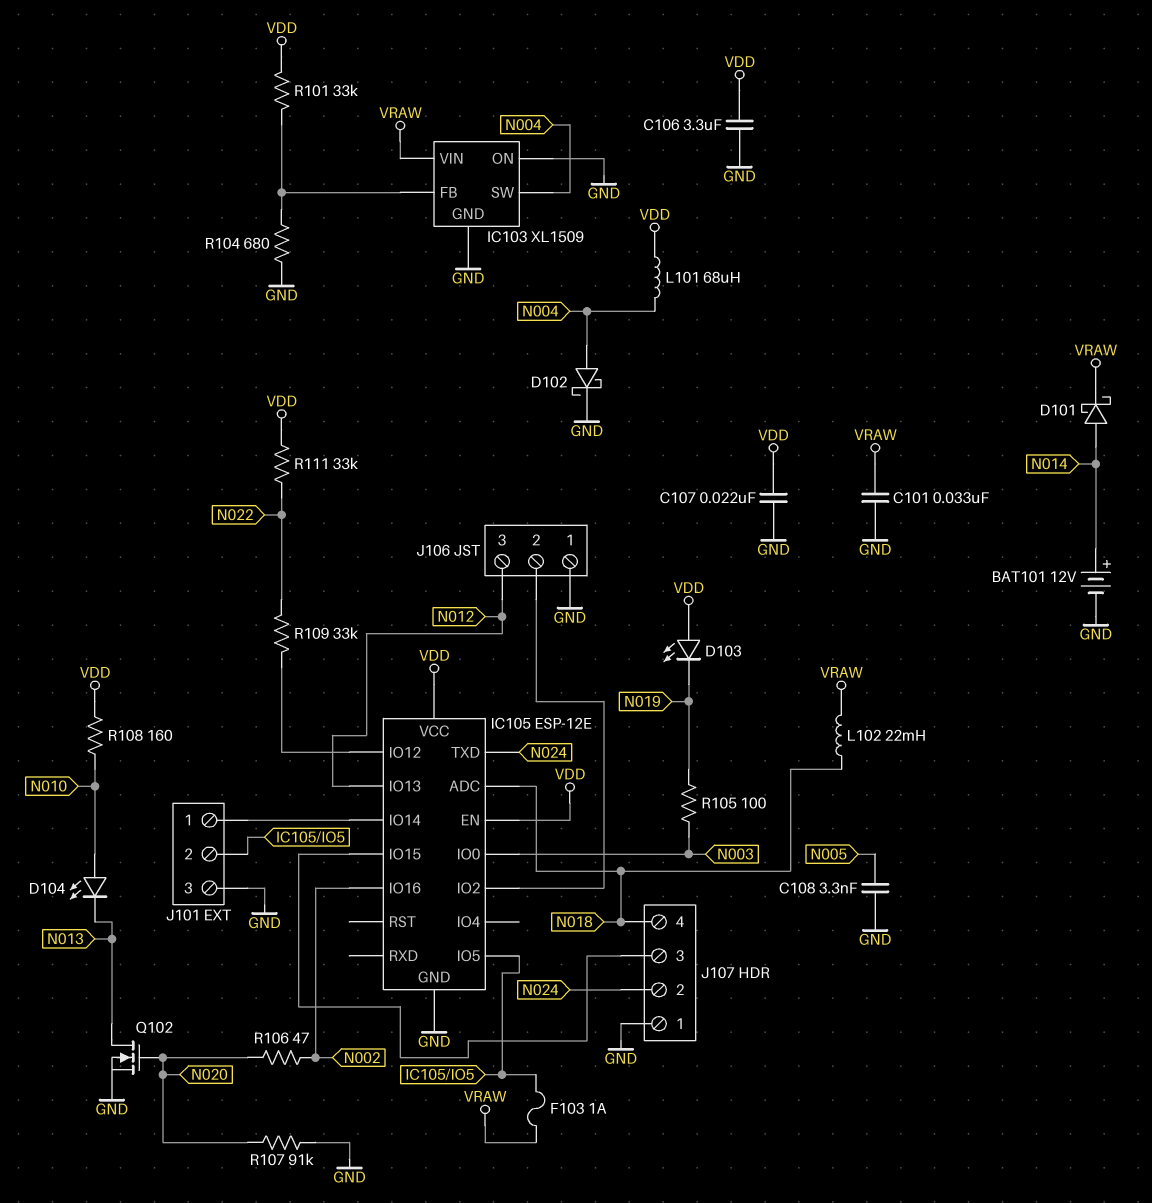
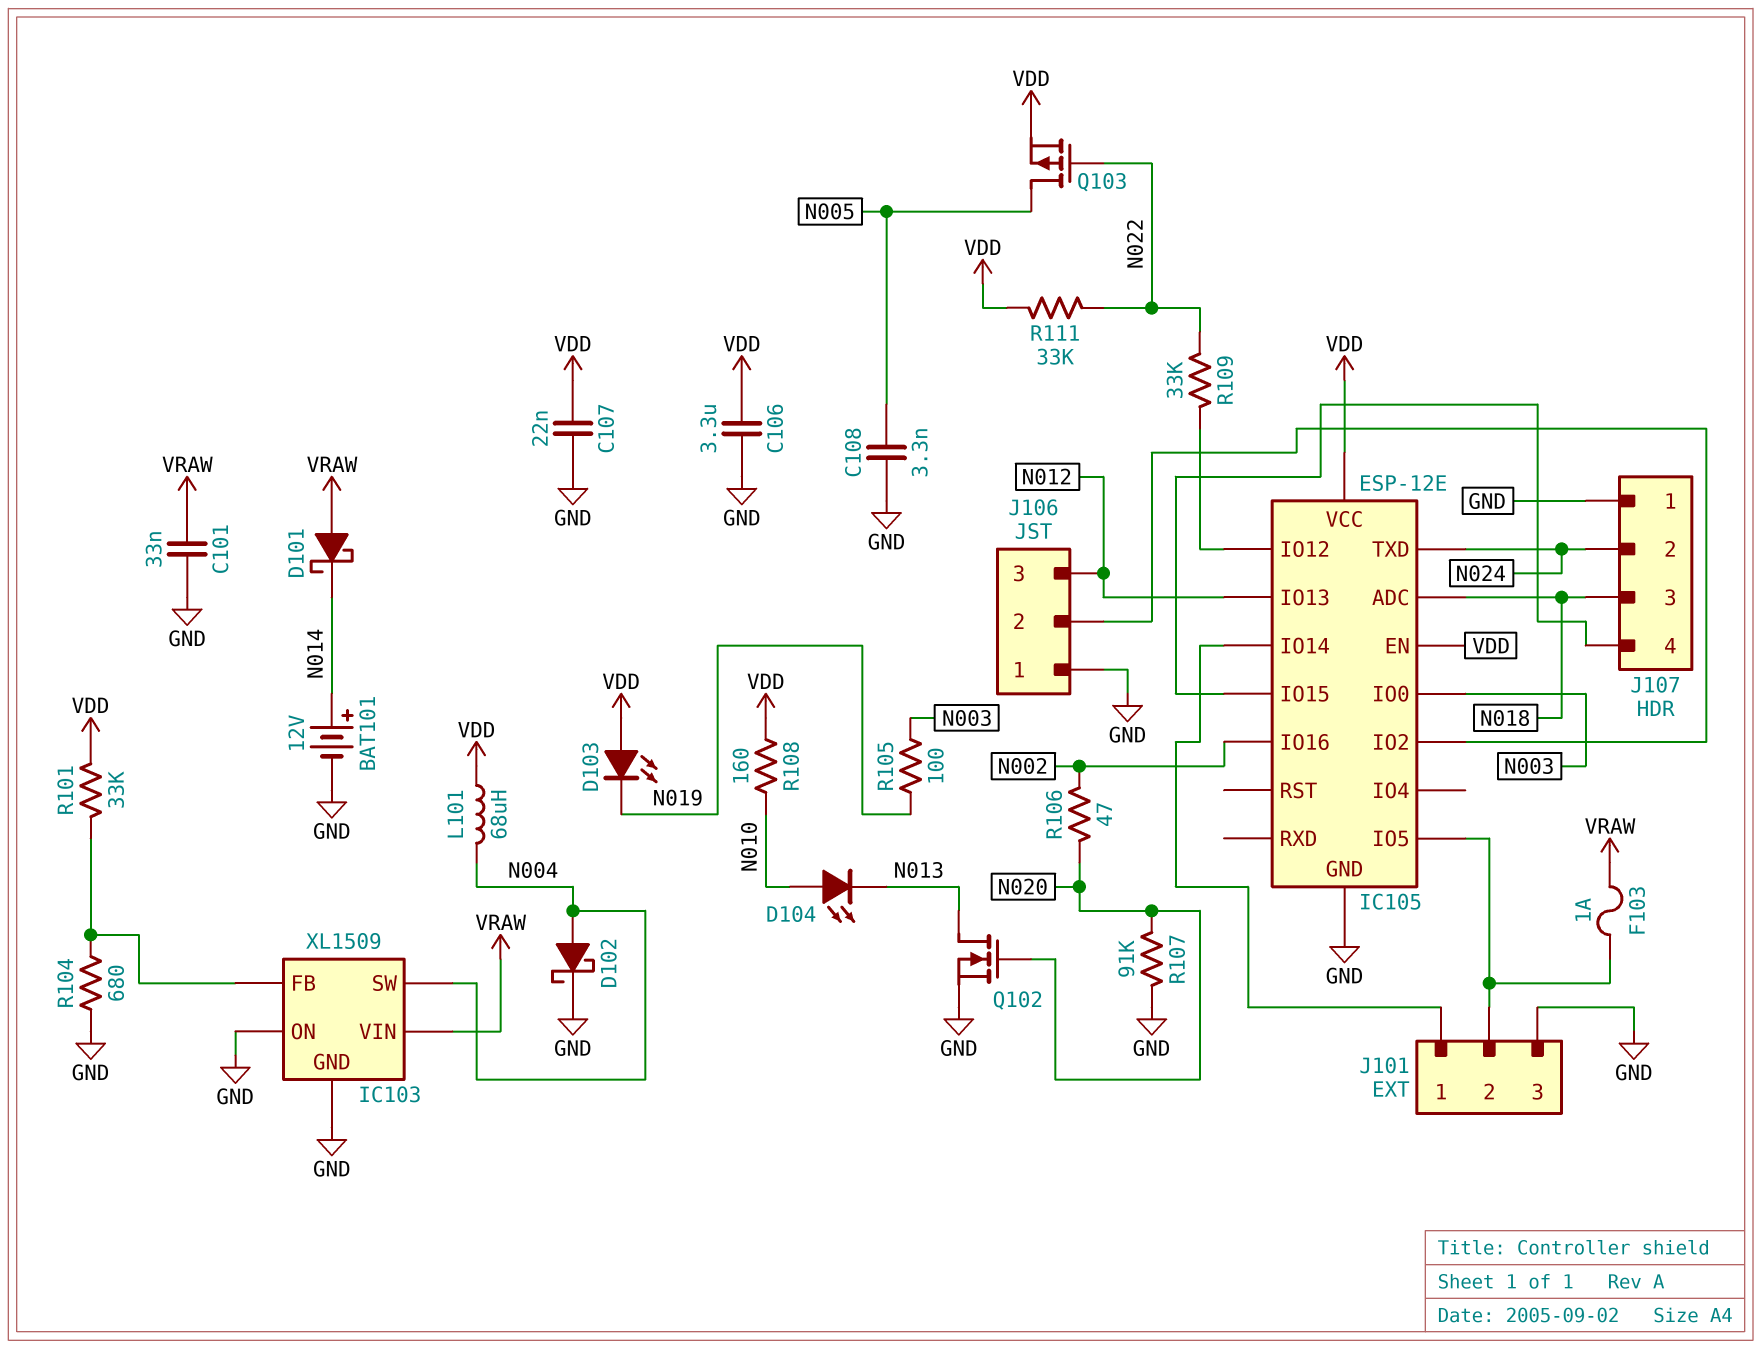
D101: schottky (A N014, K VRAW) -> schottky (A VRAW, K N014)
J107 pin 3: IC105/IO15 -> N018
J107 pin 4: N018 -> IC105/IO15
L102: 22mH (N018, VRAW) -> none
Q103: none -> PMOS (G N022, D N005, S VDD)

